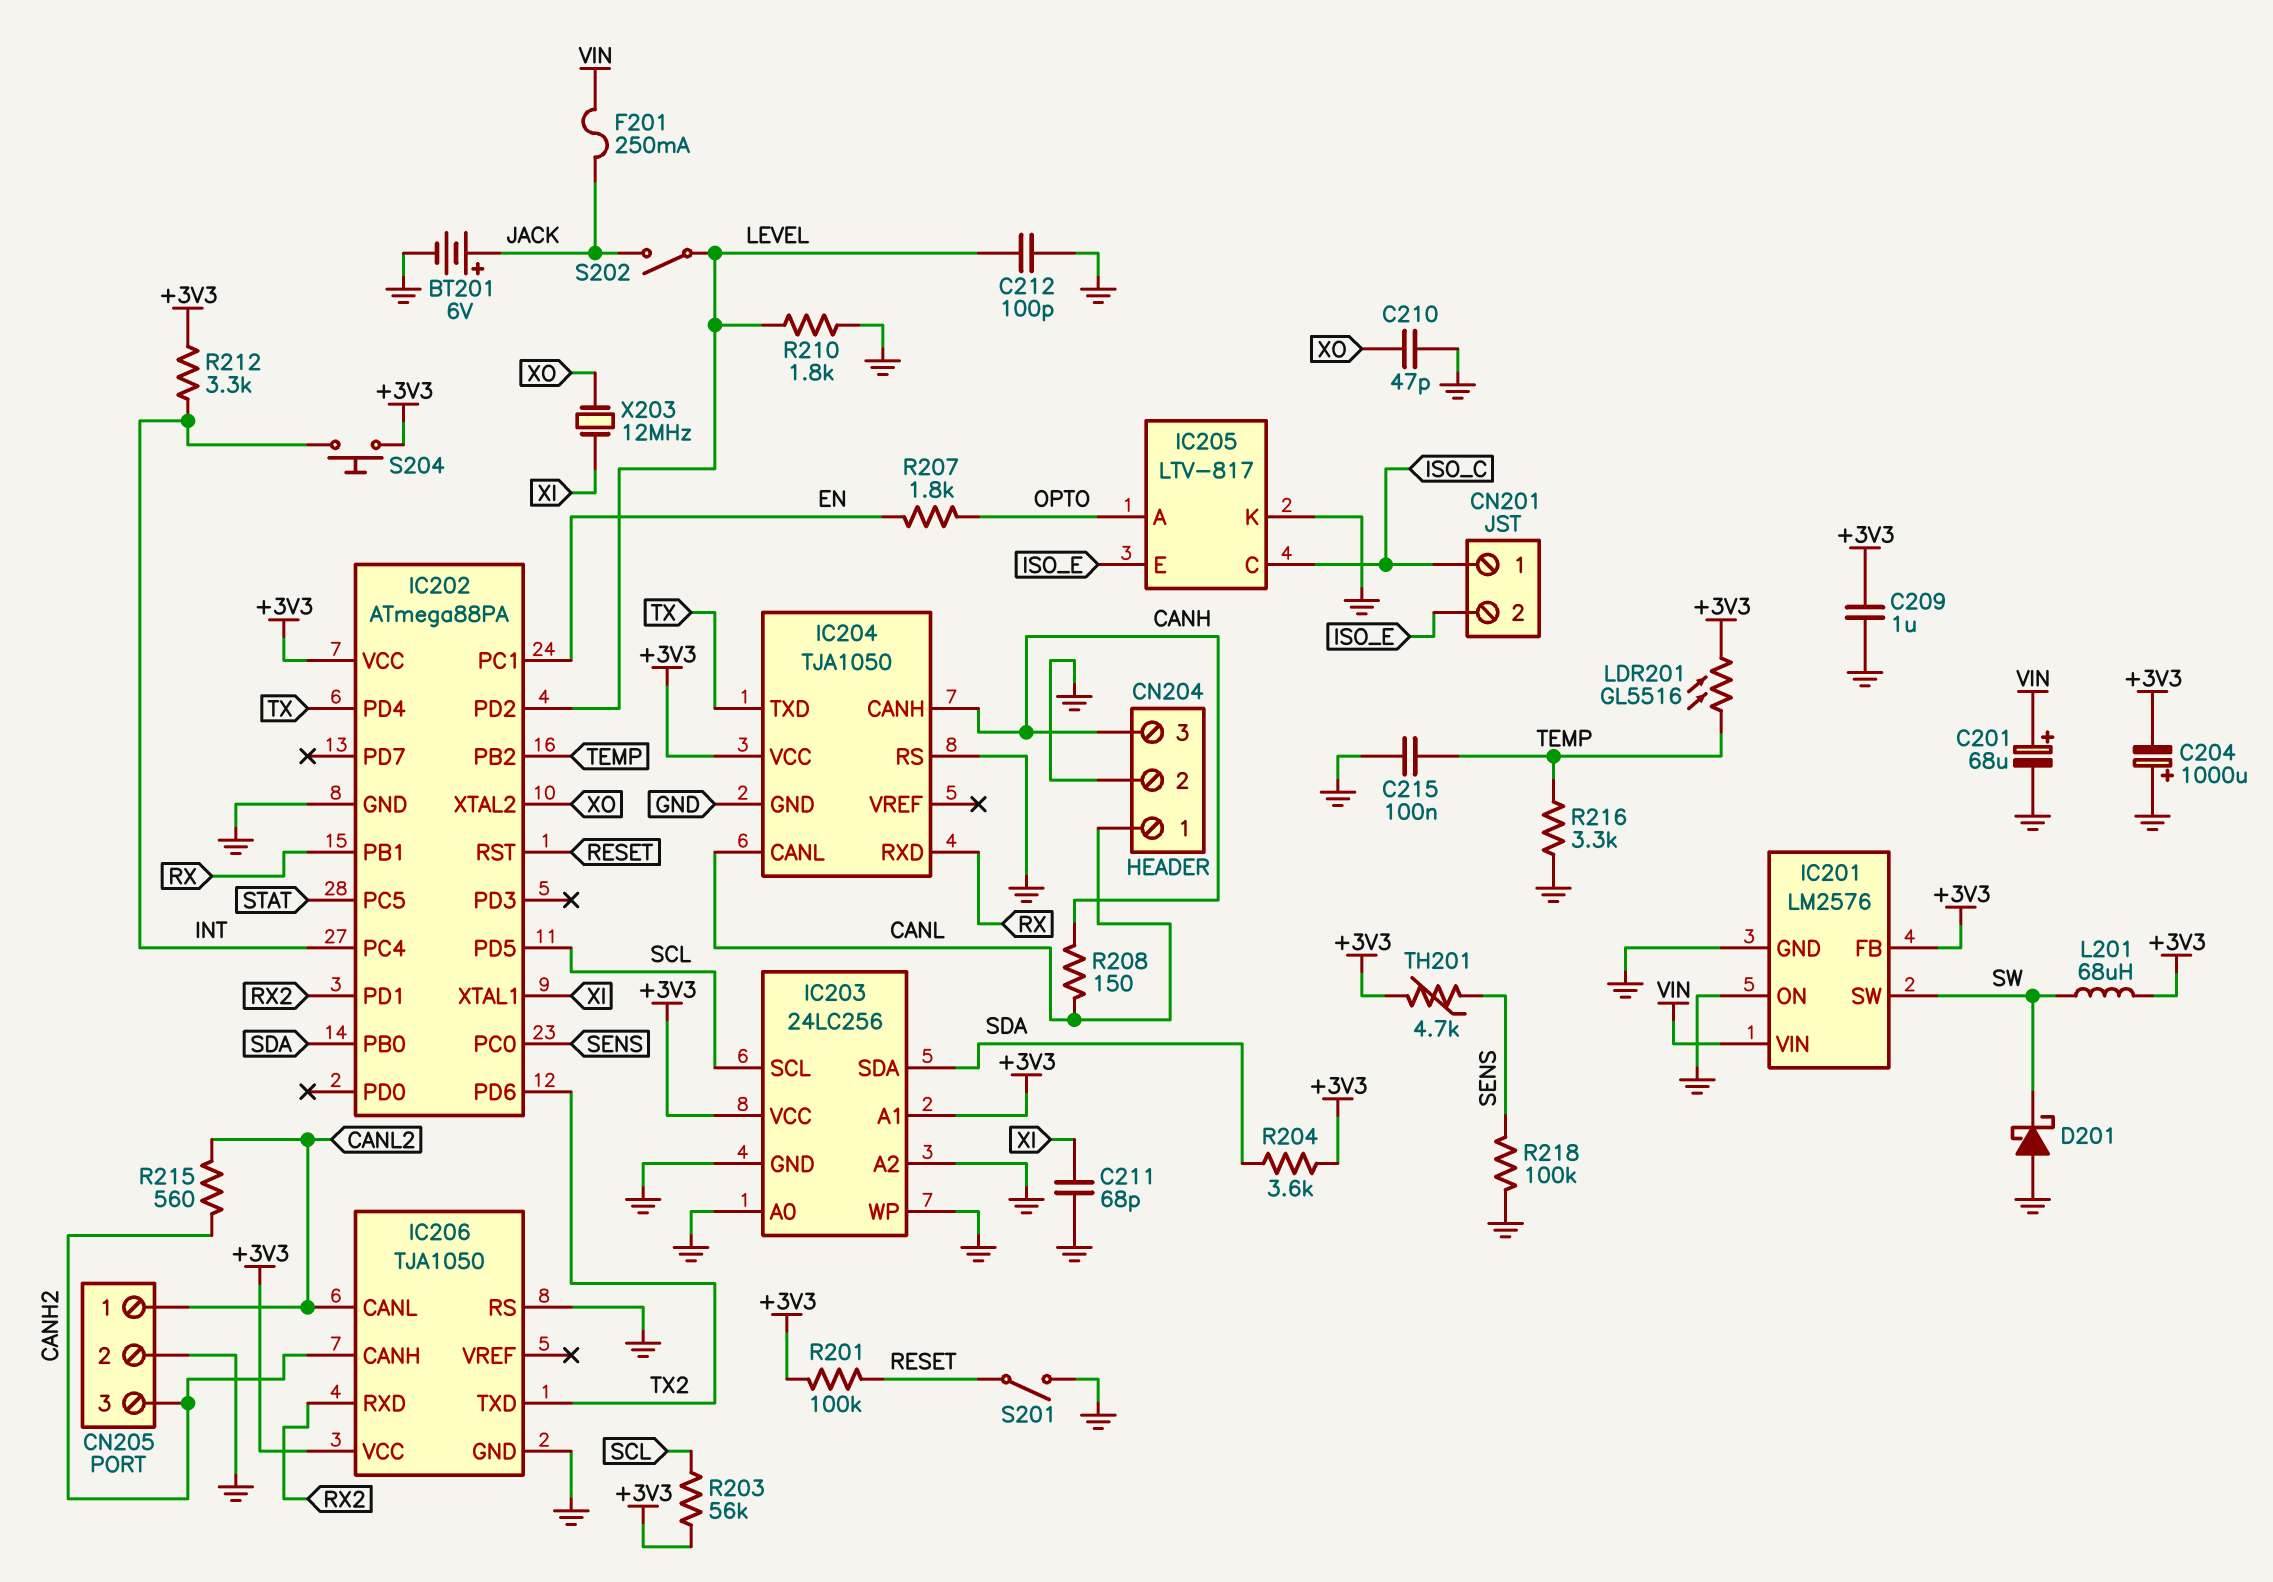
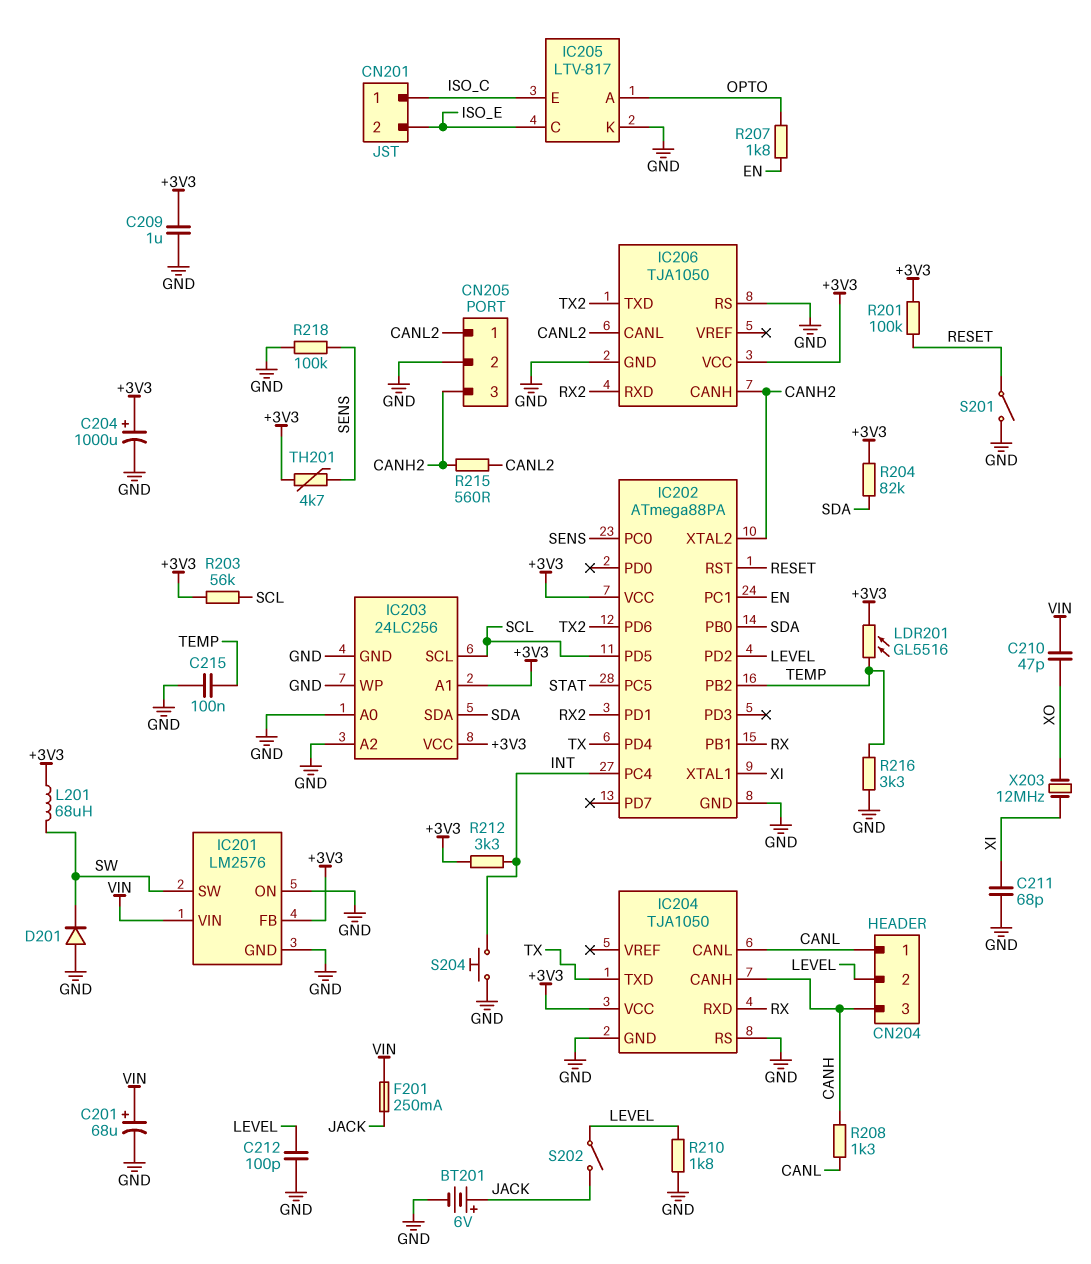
C204: 1000uF (plus GND, minus +3V3) -> 1000uF (plus +3V3, minus GND)
C210: 47pF (GND, XO) -> 47pF (VIN, XO)
CN204 pin 2: GND -> LEVEL
D201: schottky (A GND, K SW) -> diode (A GND, K SW)
IC202 pin XTAL2: XO -> CANH2
IC205 pin C: ISO_C -> ISO_E
IC205 pin E: ISO_E -> ISO_C
R204: 3.6k (+3V3, SDA) -> 82k (+3V3, SDA)
R208: 150 (CANH, CANL) -> 1.3k (CANH, CANL)
S204: button (+3V3, INT) -> button (GND, INT)

